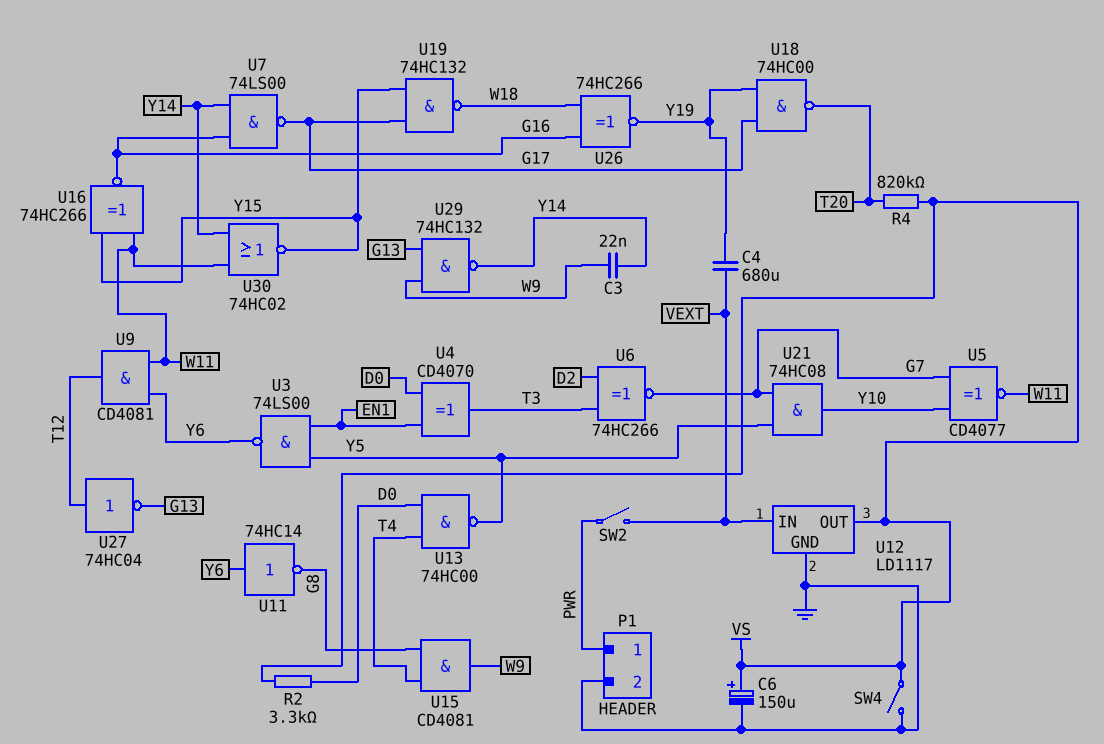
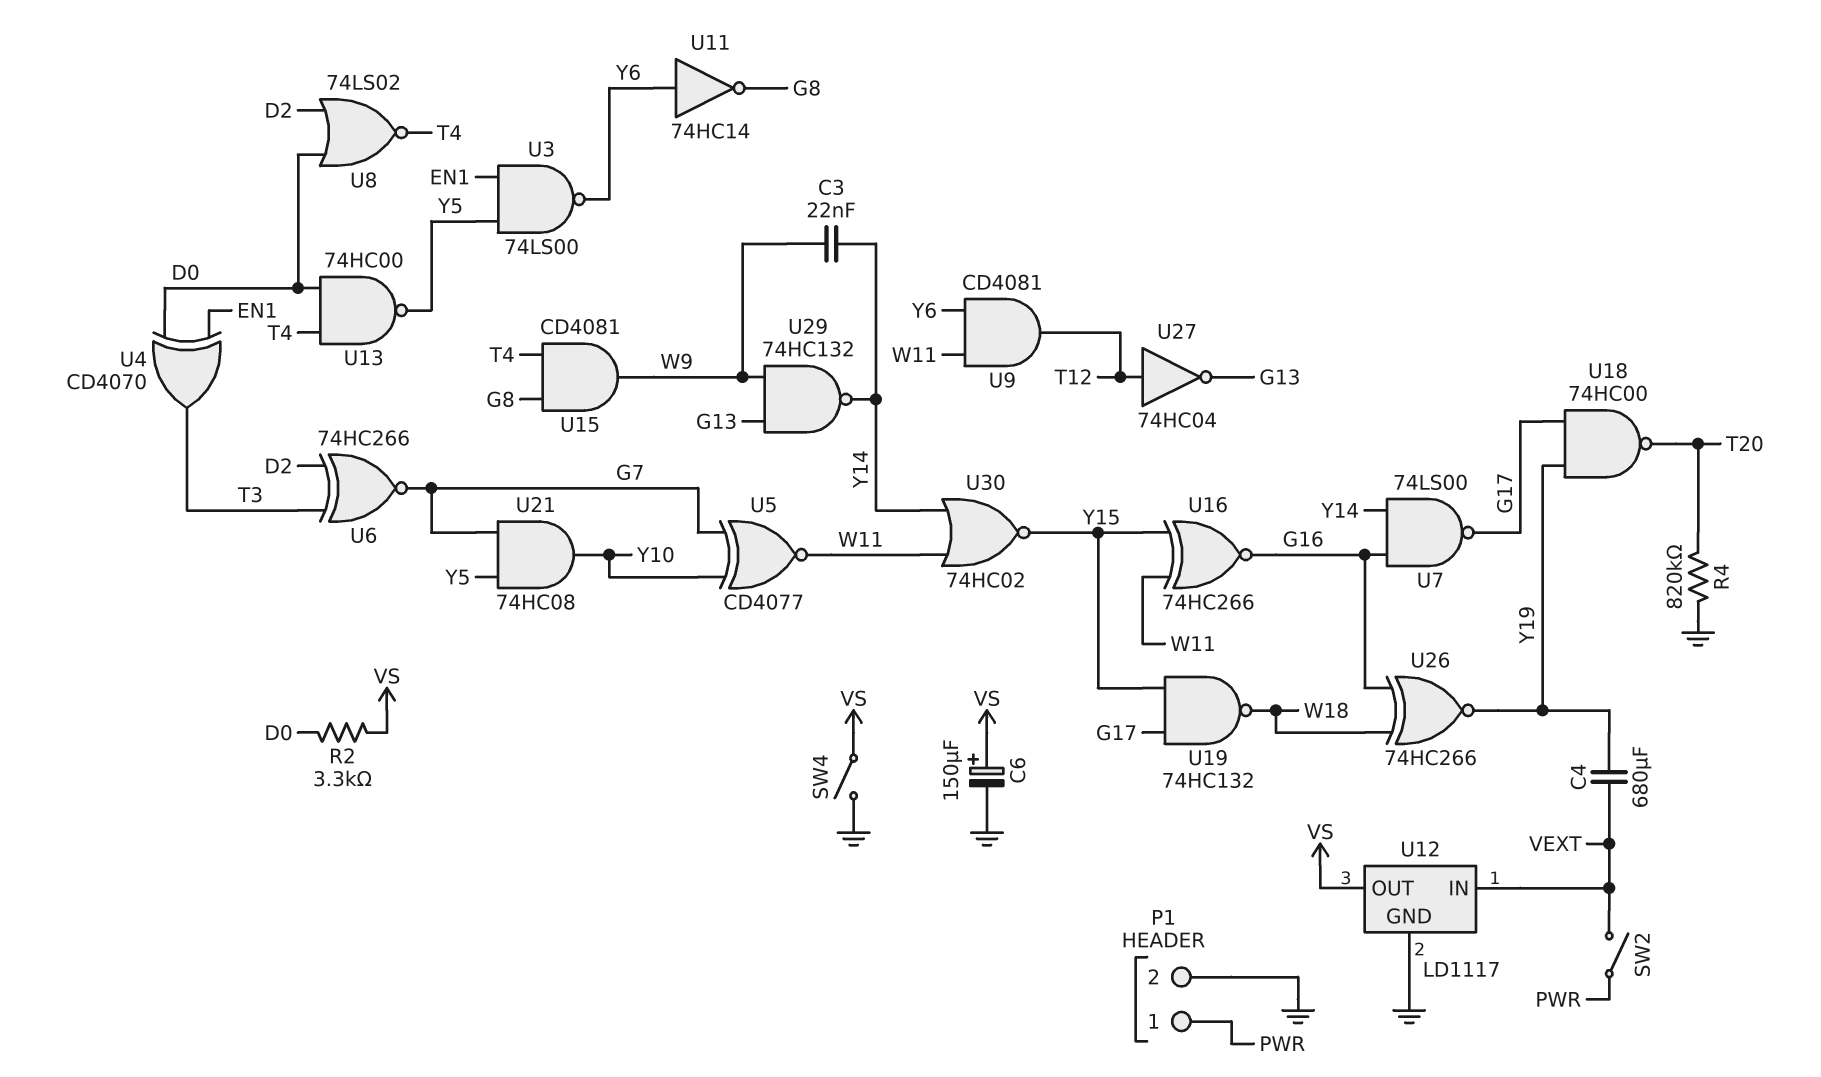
R4: 820k (T20, VS) -> 820k (GND, T20)
U8: none -> NOR 74LS02 (in D0, in D2, out T4)

